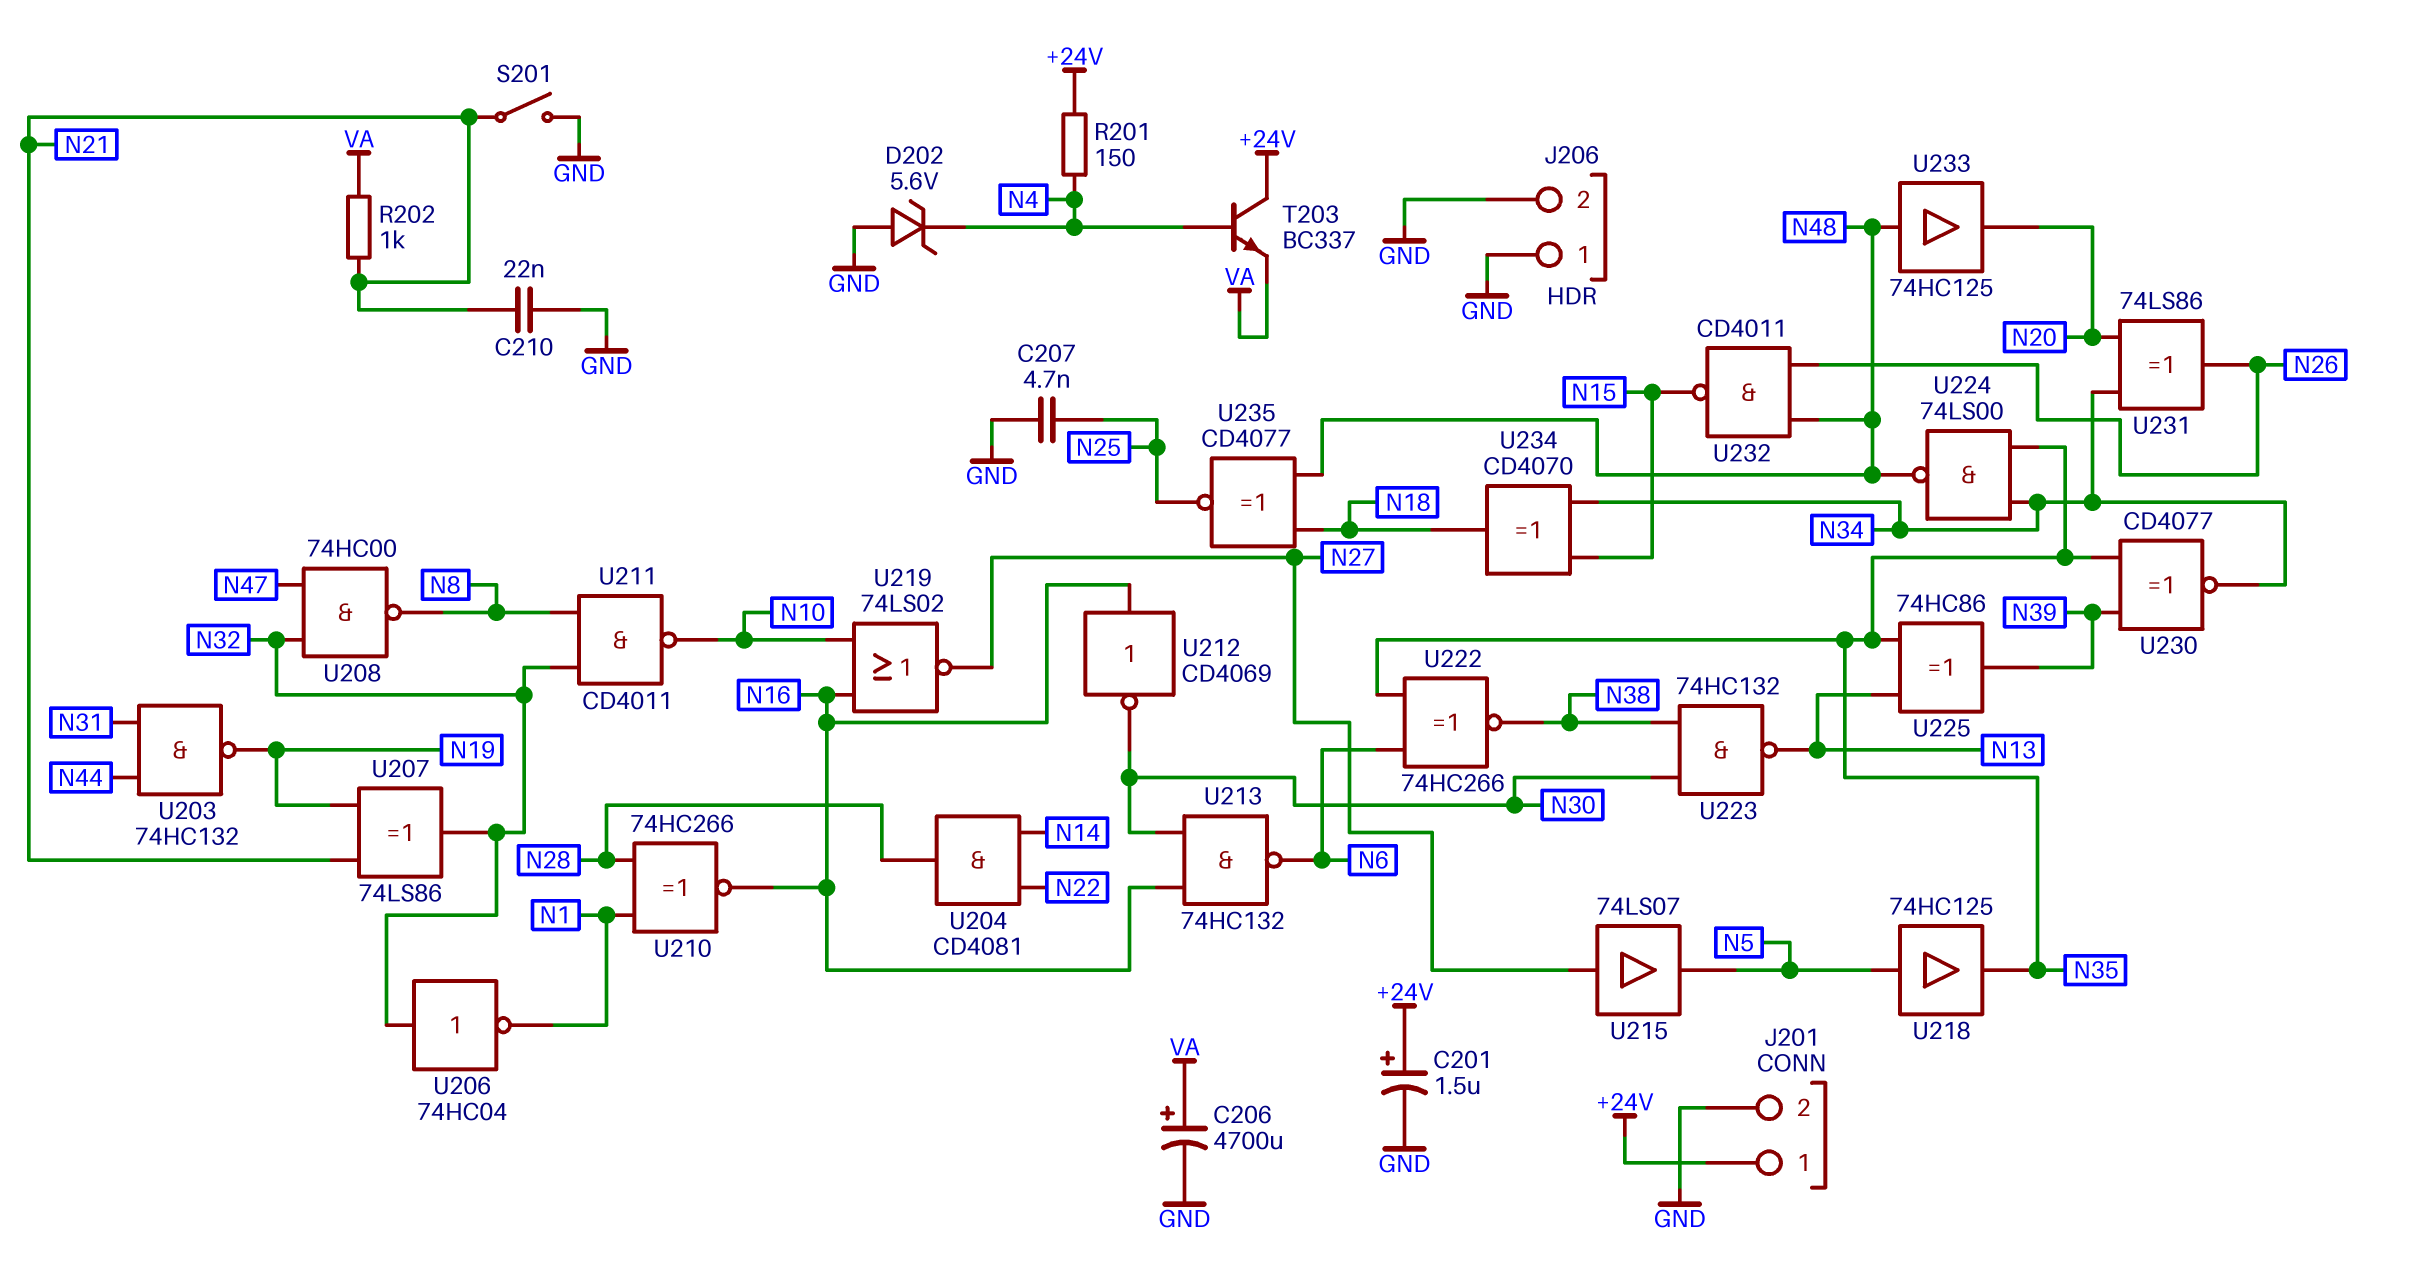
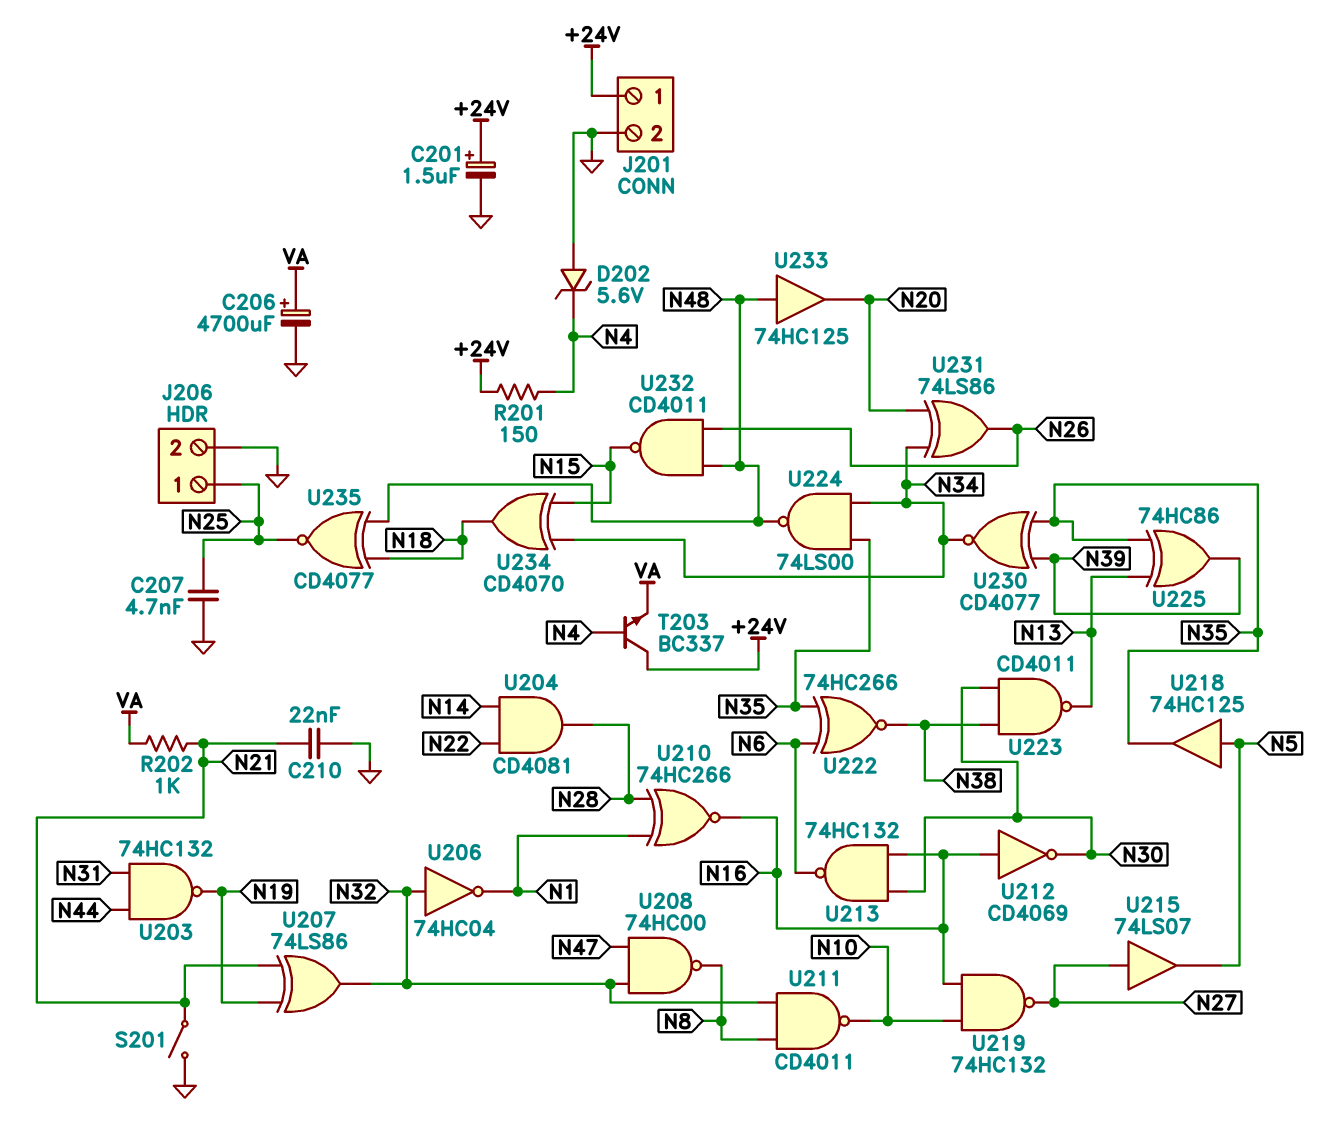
J206 pin 1: GND -> N25
U219: NOR 74LS02 (in N10, in N16, out N27) -> NAND 74HC132 (in N10, in N16, out N27)
U223: NAND 74HC132 (in N30, in N38, out N13) -> NAND CD4011 (in N30, in N38, out N13)

